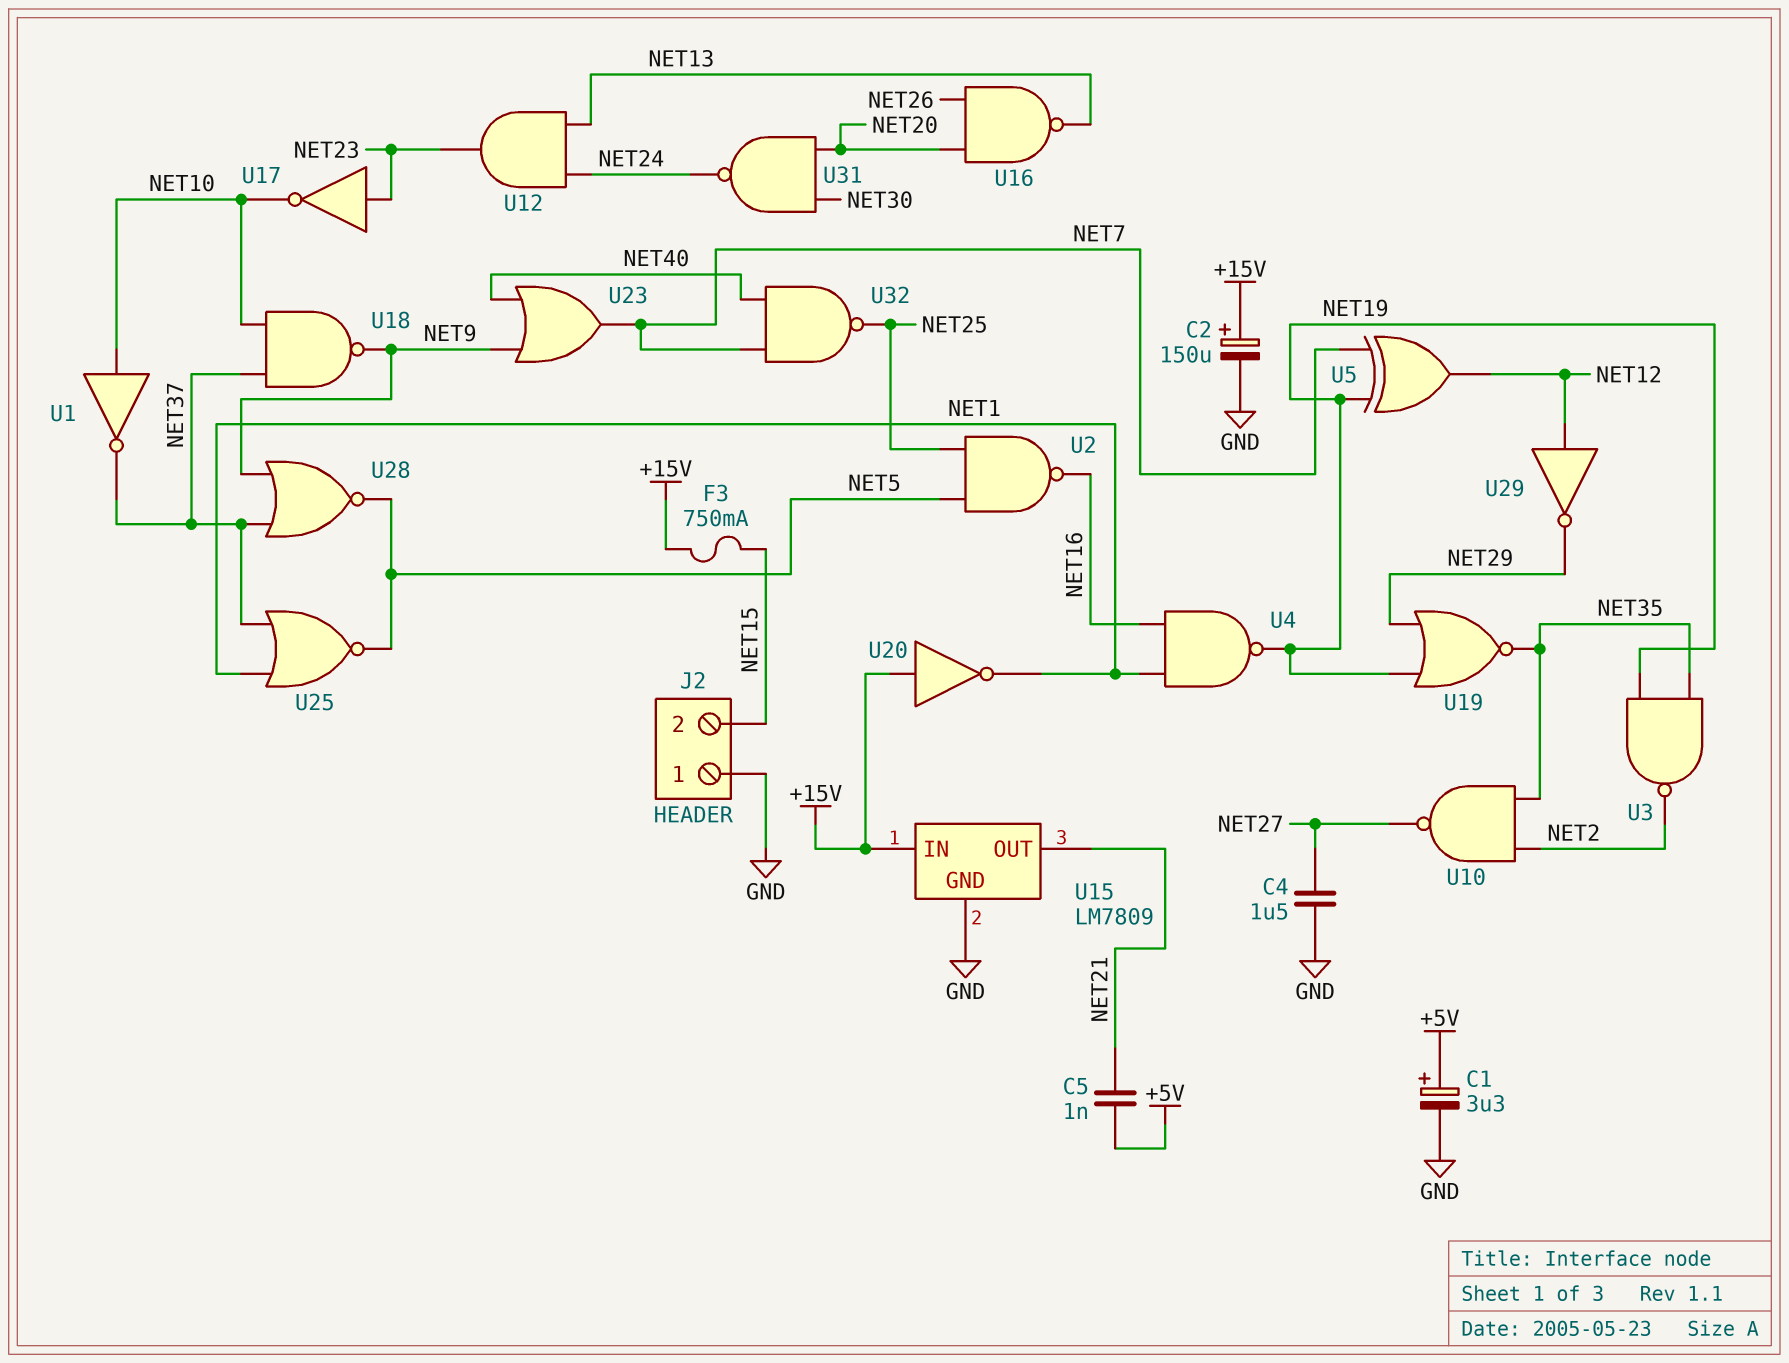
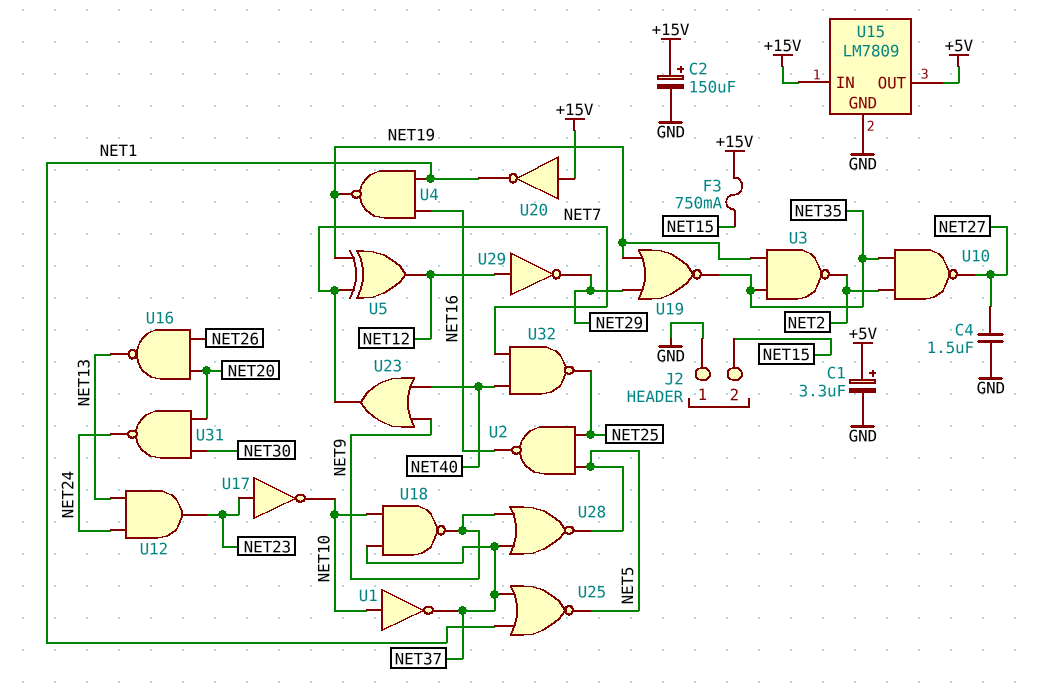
C5: 1nF (+5V, NET21) -> none
U15 pin OUT: NET21 -> +5V

